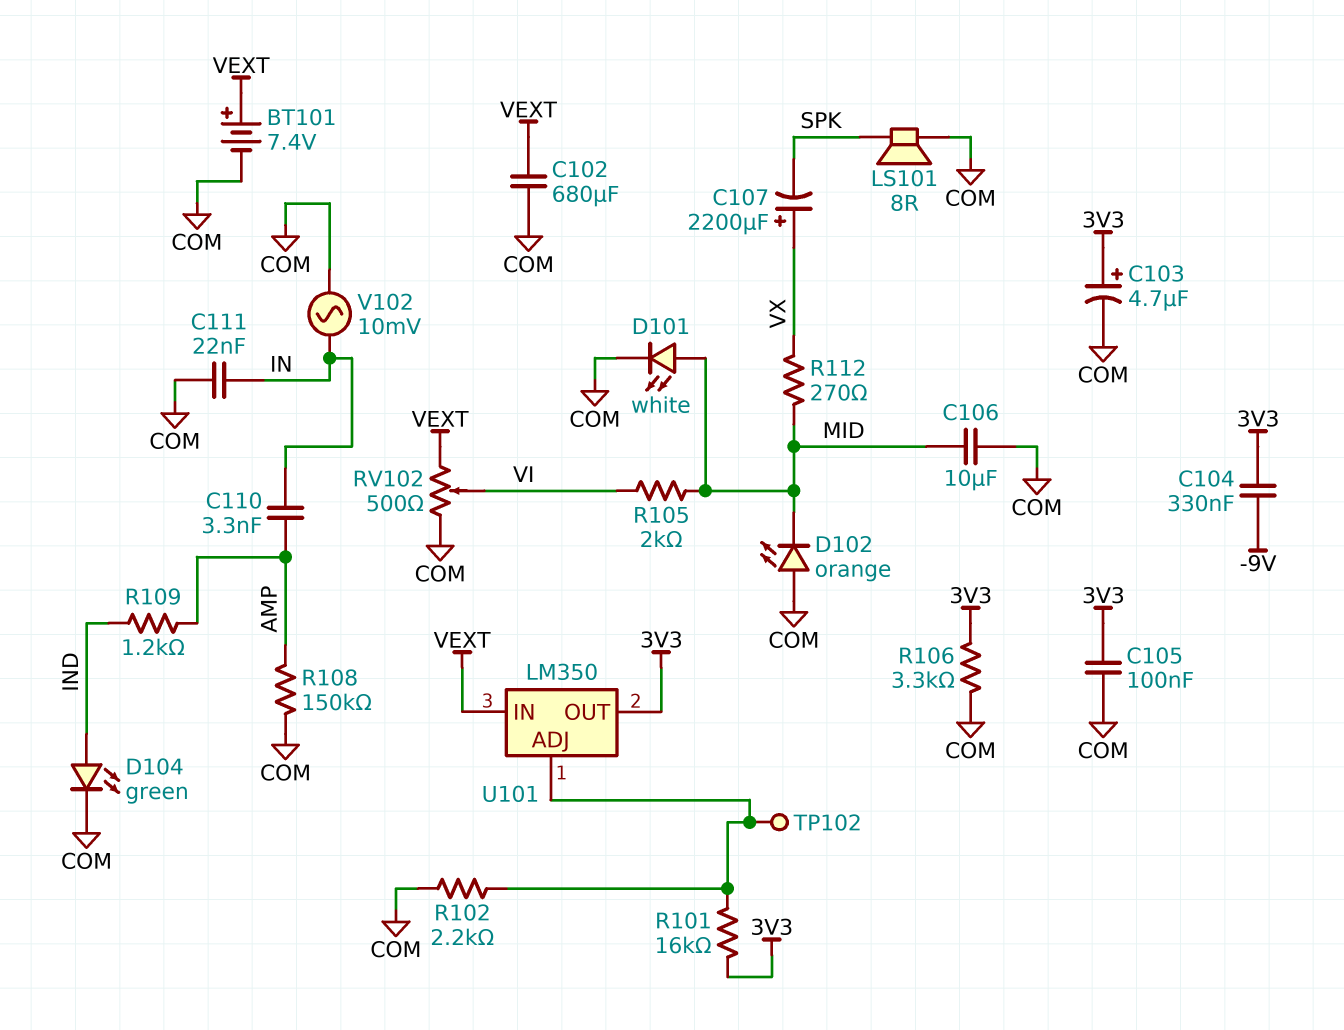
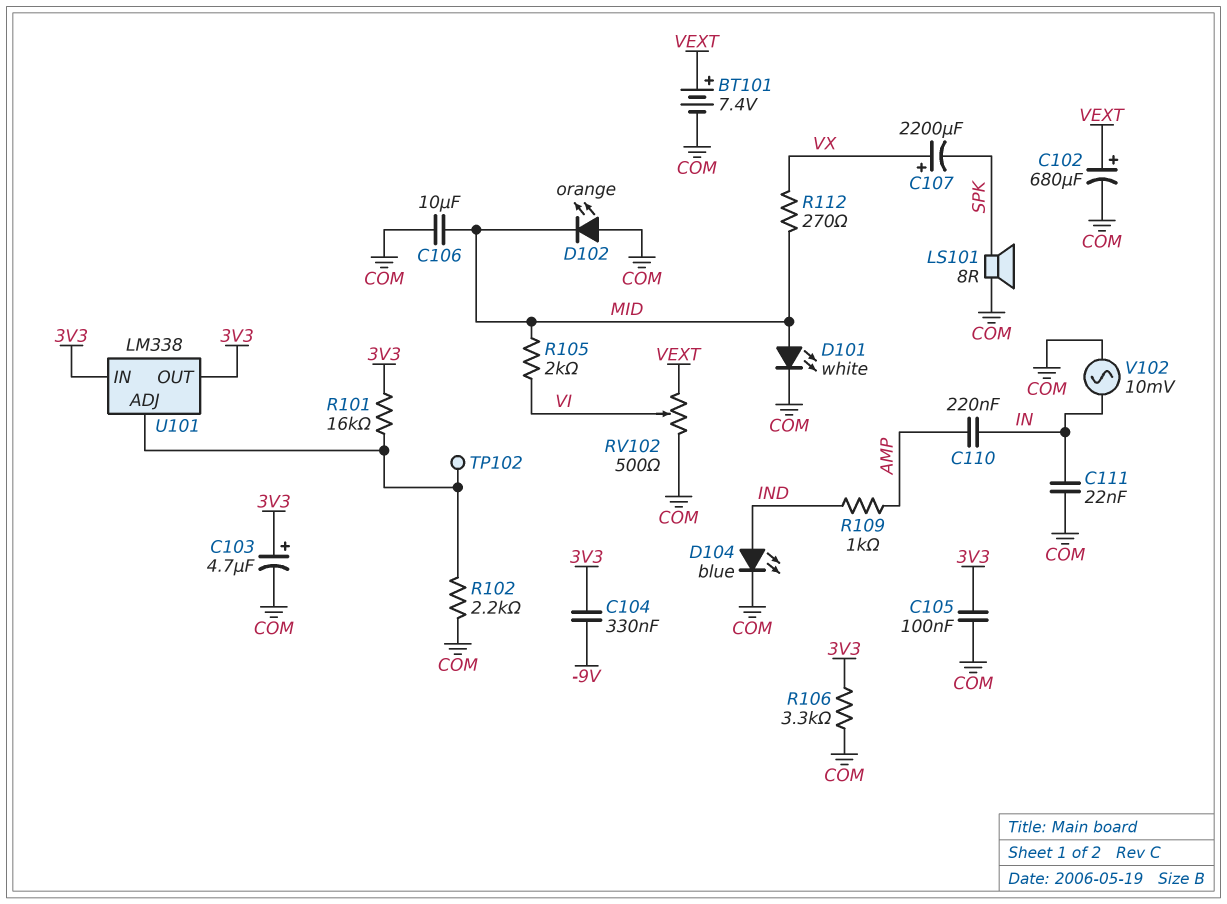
C102: 680uF (COM, VEXT) -> 680uF (plus VEXT, minus COM)
C110: 3.3nF (AMP, IN) -> 220nF (AMP, IN)
D104: LED green (A IND, K COM) -> LED blue (A IND, K COM)
R108: 150k (AMP, COM) -> none
R109: 1.2k (AMP, IND) -> 1k (AMP, IND)
U101: LM350 -> LM338
U101 pin IN: VEXT -> 3V3

